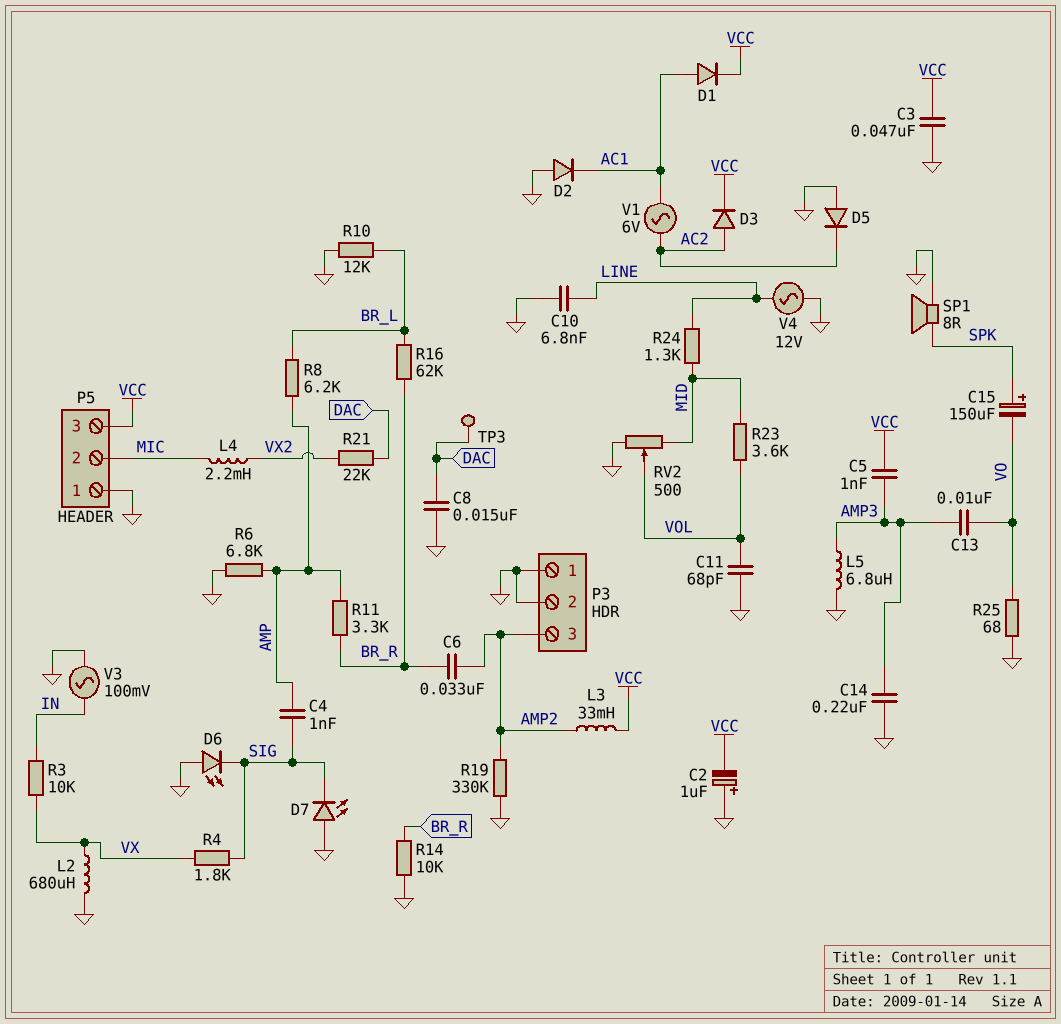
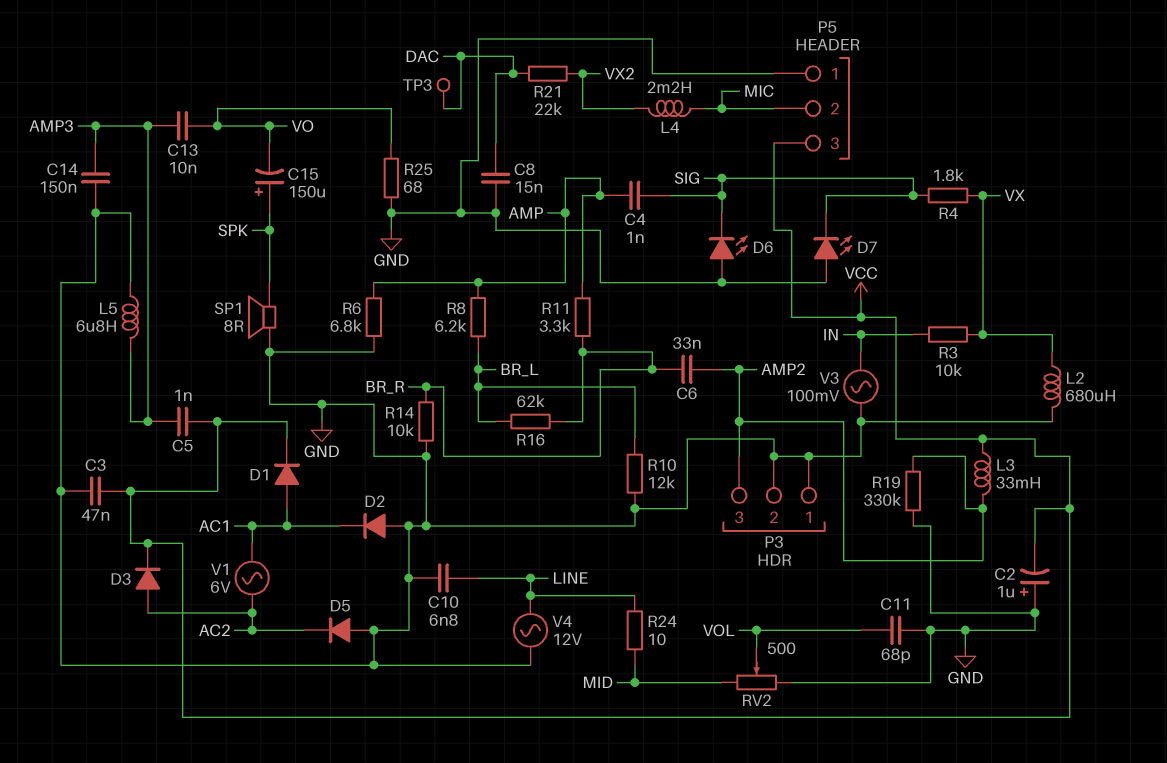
C14: 220nF (AMP3, GND) -> 150nF (AMP3, GND)
R23: 3.6k (MID, VOL) -> none
R24: 1.3k (LINE, MID) -> 10 (LINE, MID)

